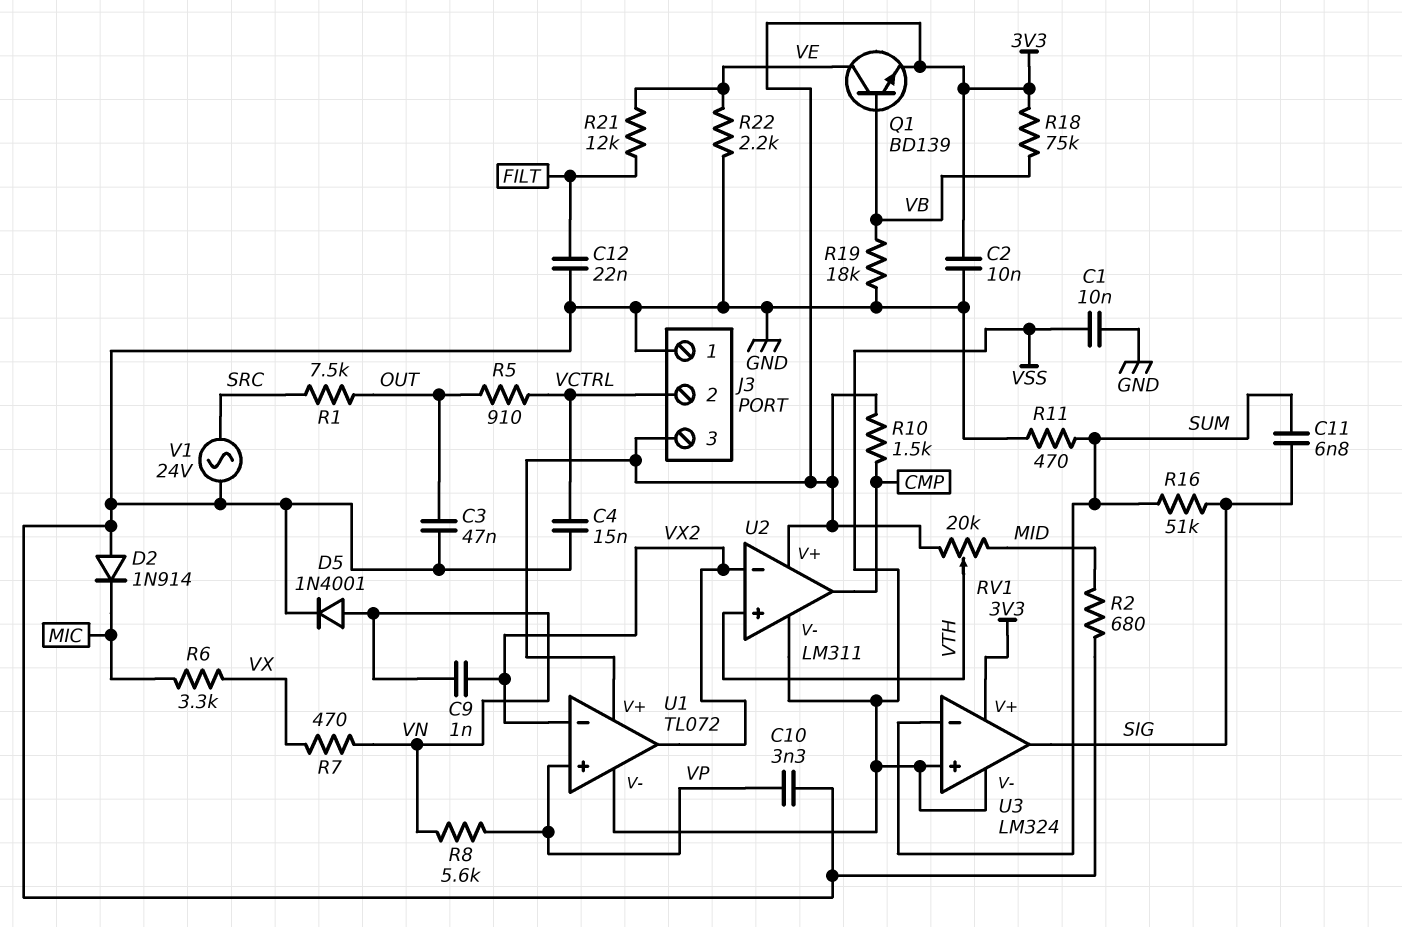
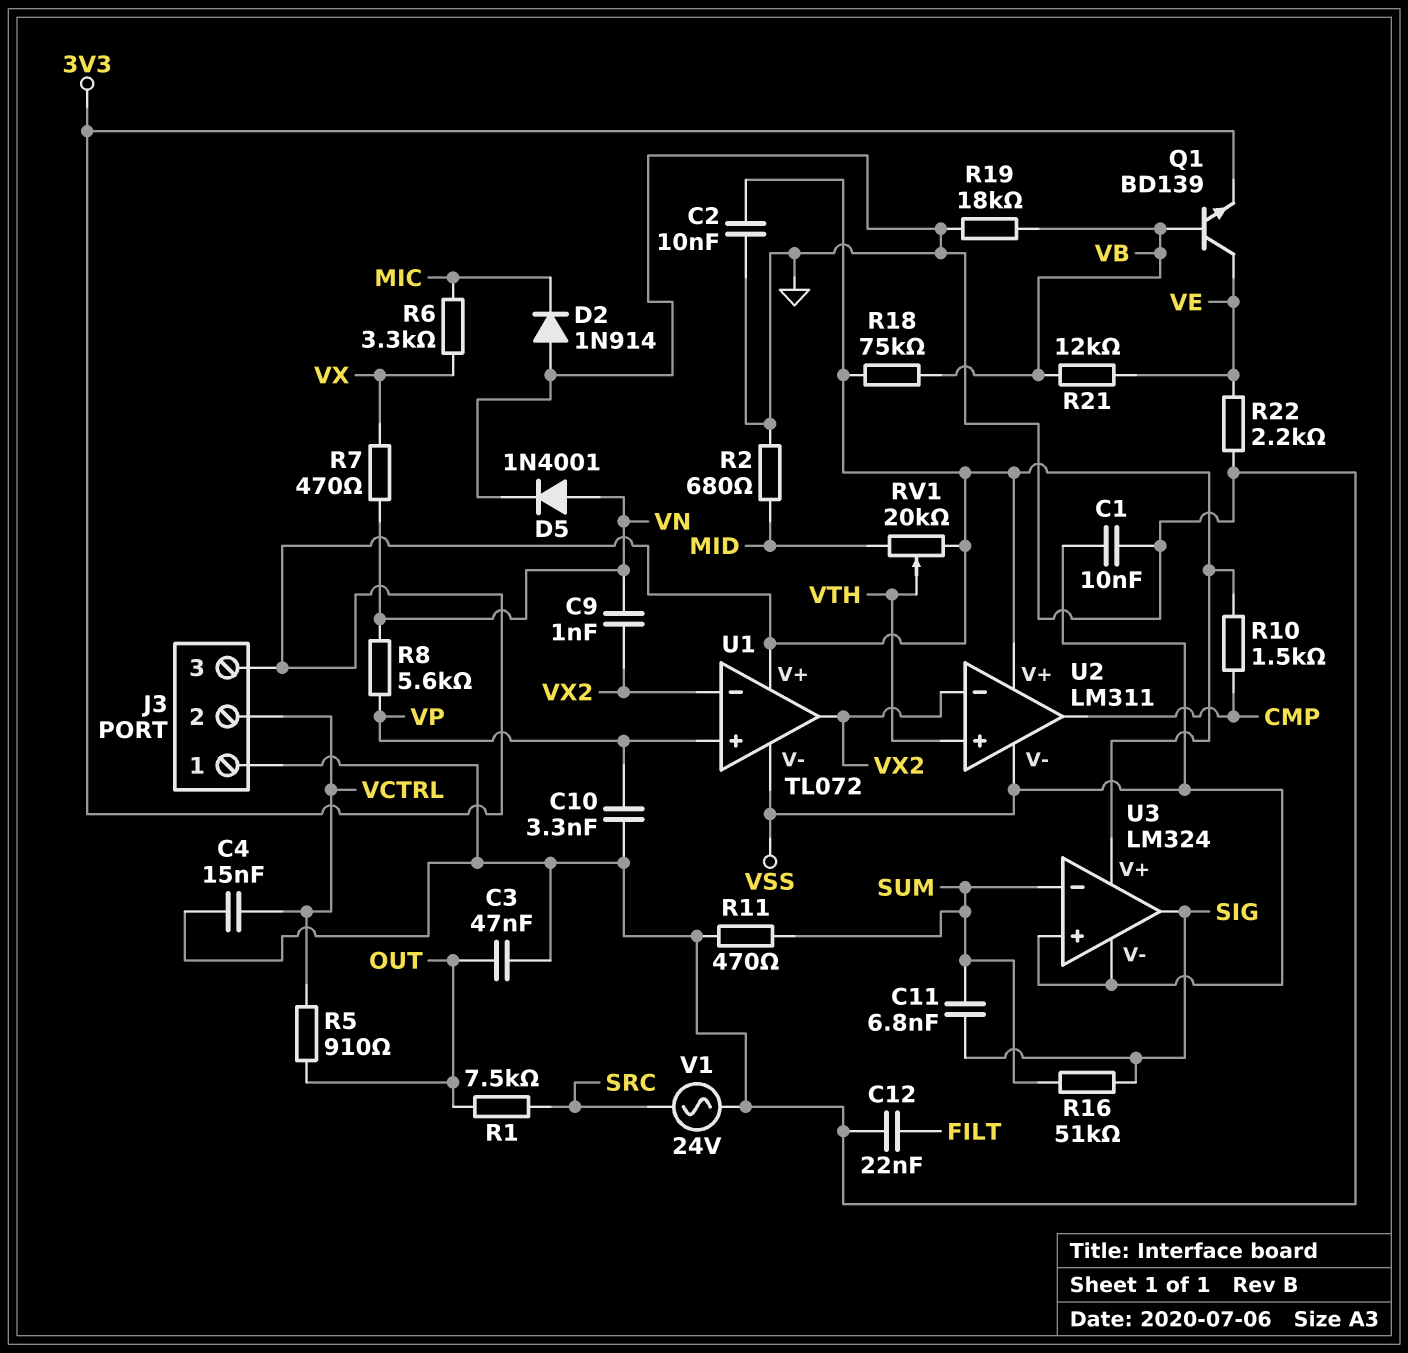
R21: 12k (FILT, VE) -> 12k (VB, VE)

